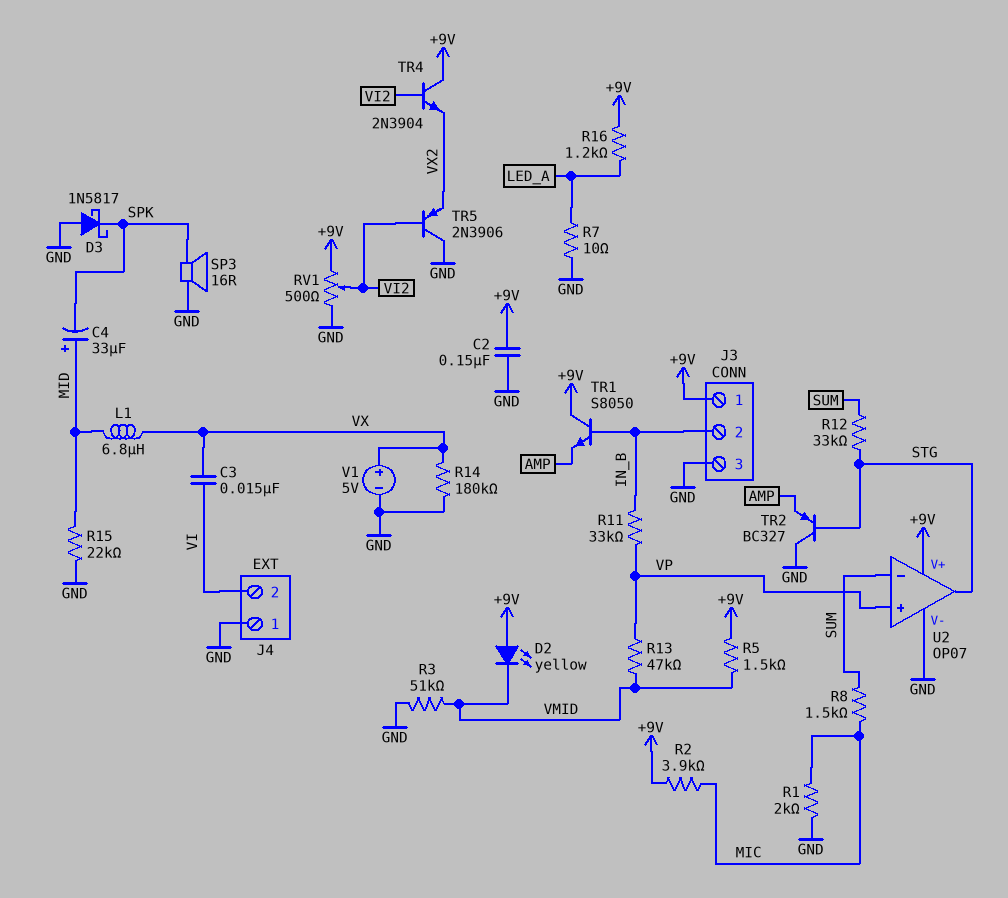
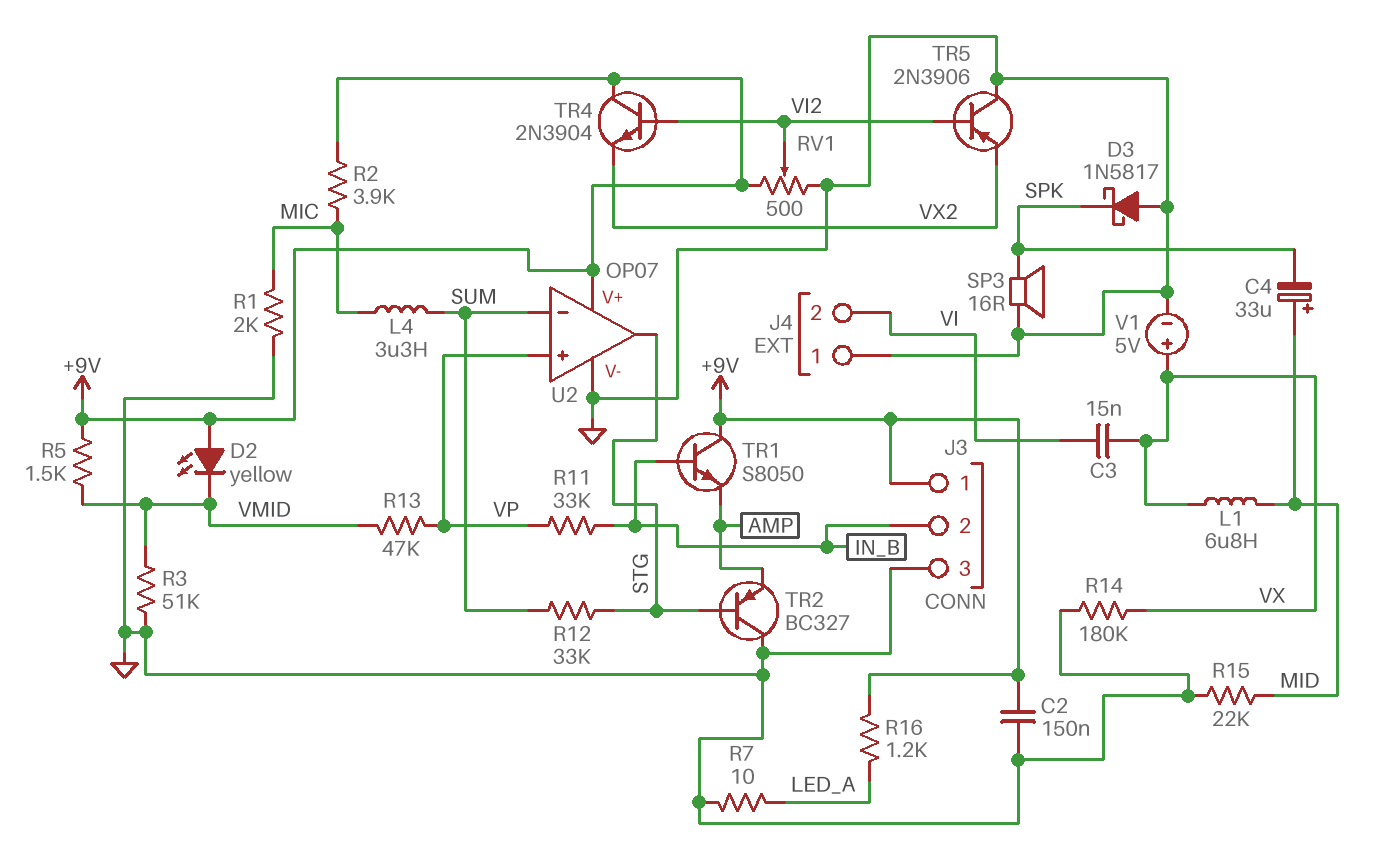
L4: none -> 3.3uH (MIC, SUM)
R8: 1.5k (MIC, SUM) -> none

